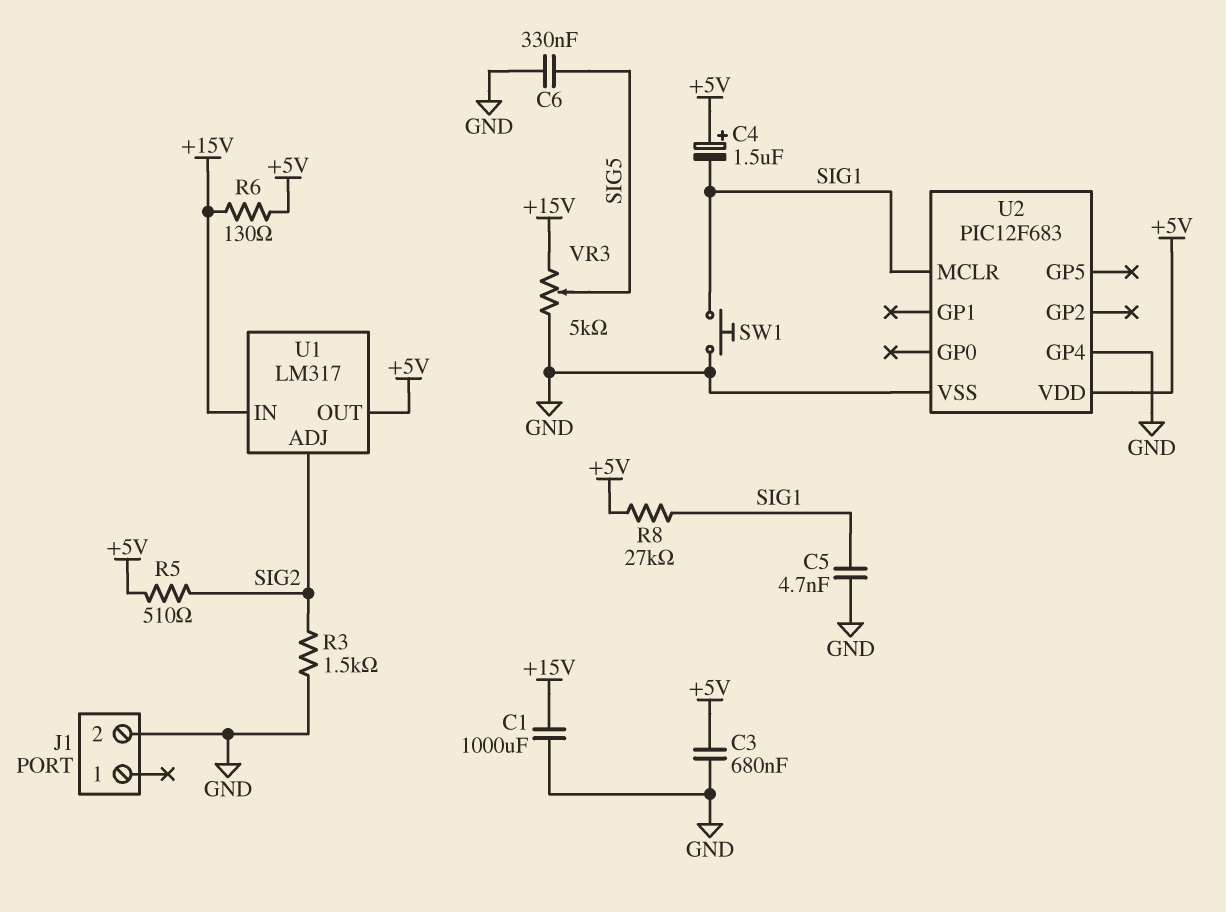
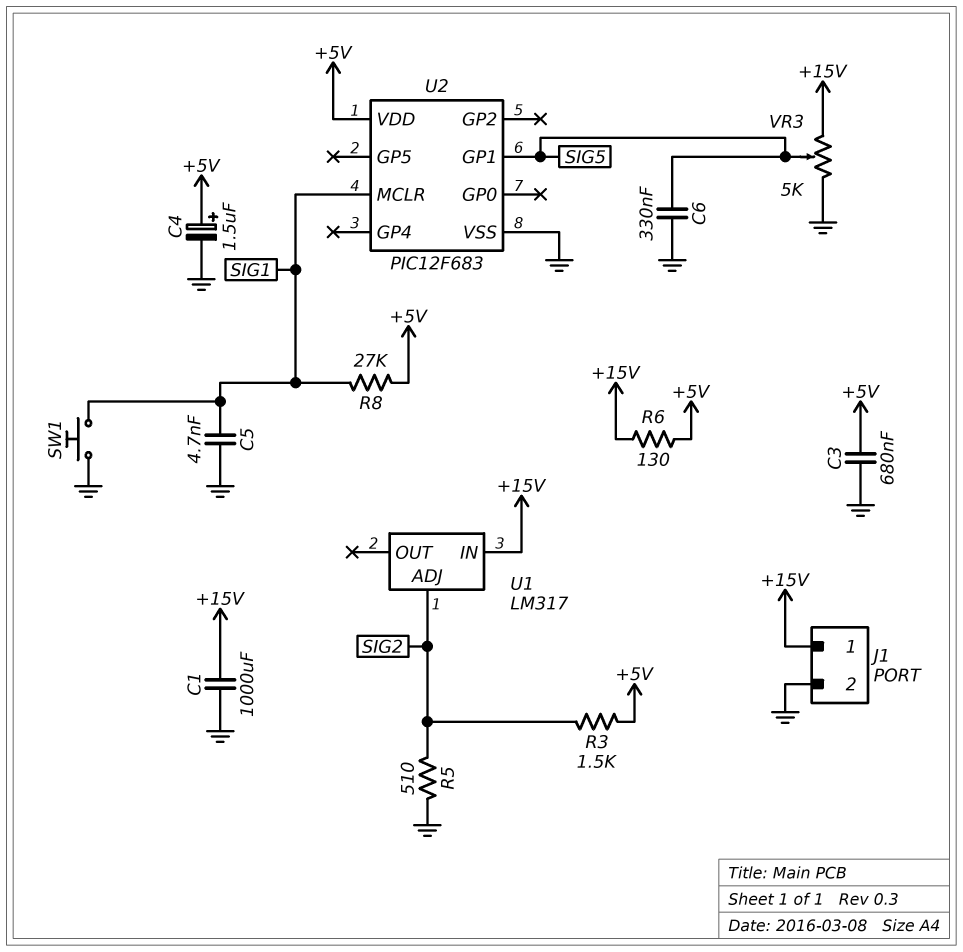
C4: 1.5uF (plus +5V, minus SIG1) -> 1.5uF (plus +5V, minus GND)
J1 pin 1: none -> +15V
R3: 1.5k (GND, SIG2) -> 1.5k (+5V, SIG2)
R5: 510 (+5V, SIG2) -> 510 (GND, SIG2)
U1 pin OUT: +5V -> none
U2 pin GP1: none -> SIG5
U2 pin GP4: GND -> none

